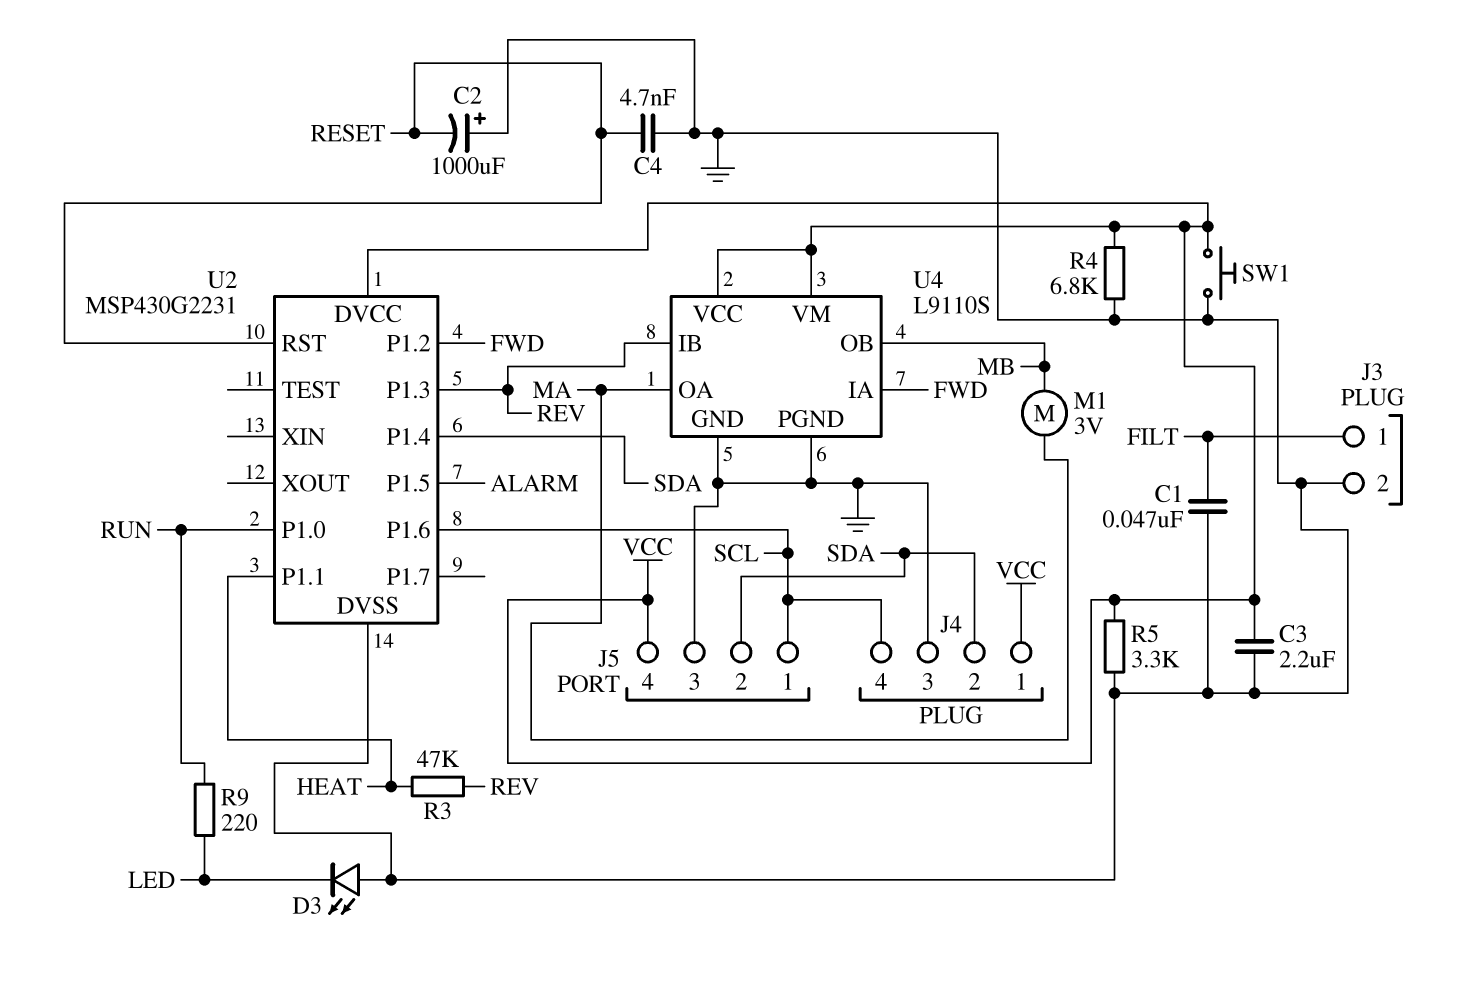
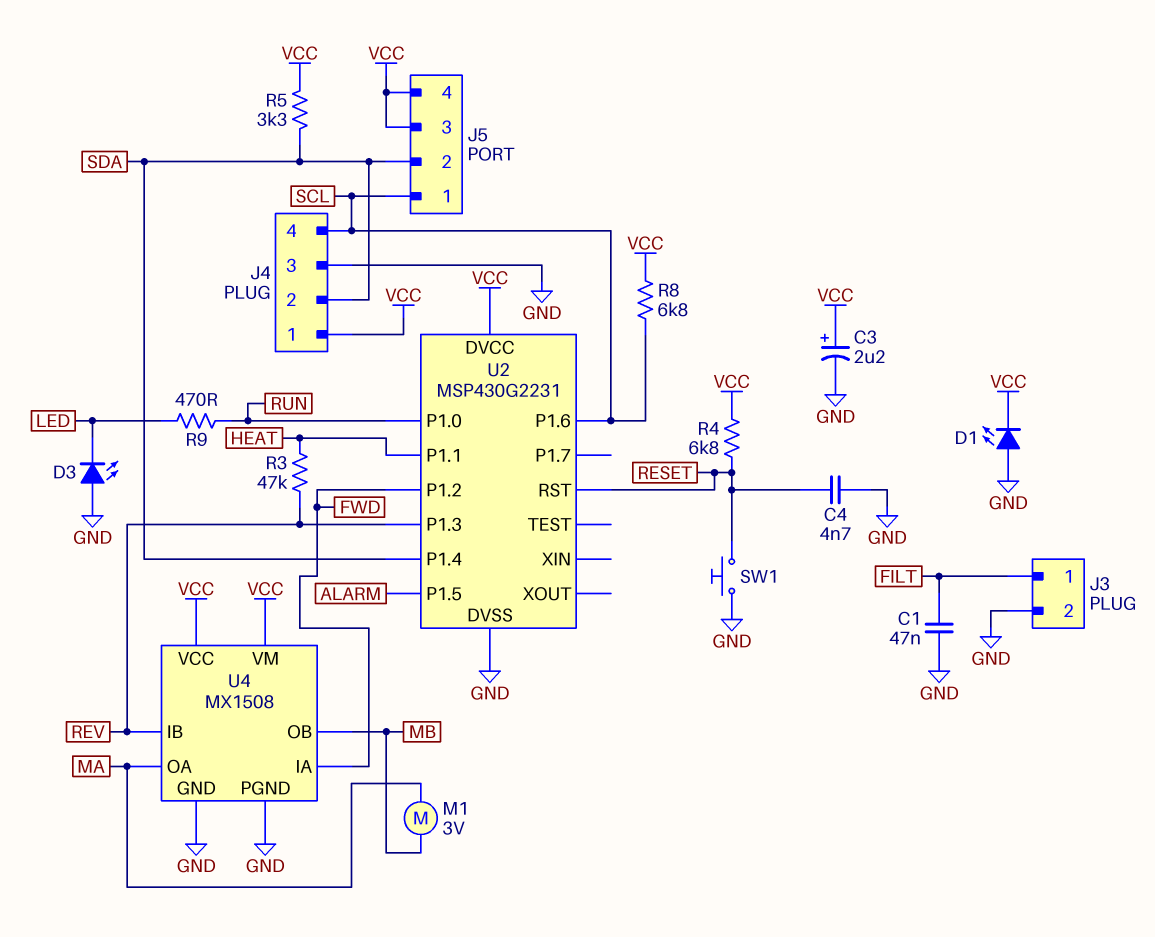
C2: 1000uF (plus GND, minus RESET) -> none
C3: 2.2uF (GND, VCC) -> 2.2uF (plus VCC, minus GND)
D1: none -> LED (A GND, K VCC)
J5 pin 3: GND -> VCC
R4: 6.8k (GND, VCC) -> 6.8k (RESET, VCC)
R5: 3.3k (GND, VCC) -> 3.3k (SDA, VCC)
R8: none -> 6.8k (SCL, VCC)
R9: 220 (LED, RUN) -> 470 (LED, RUN)
SW1: button (GND, VCC) -> button (GND, RESET)
U4: L9110S -> MX1508

